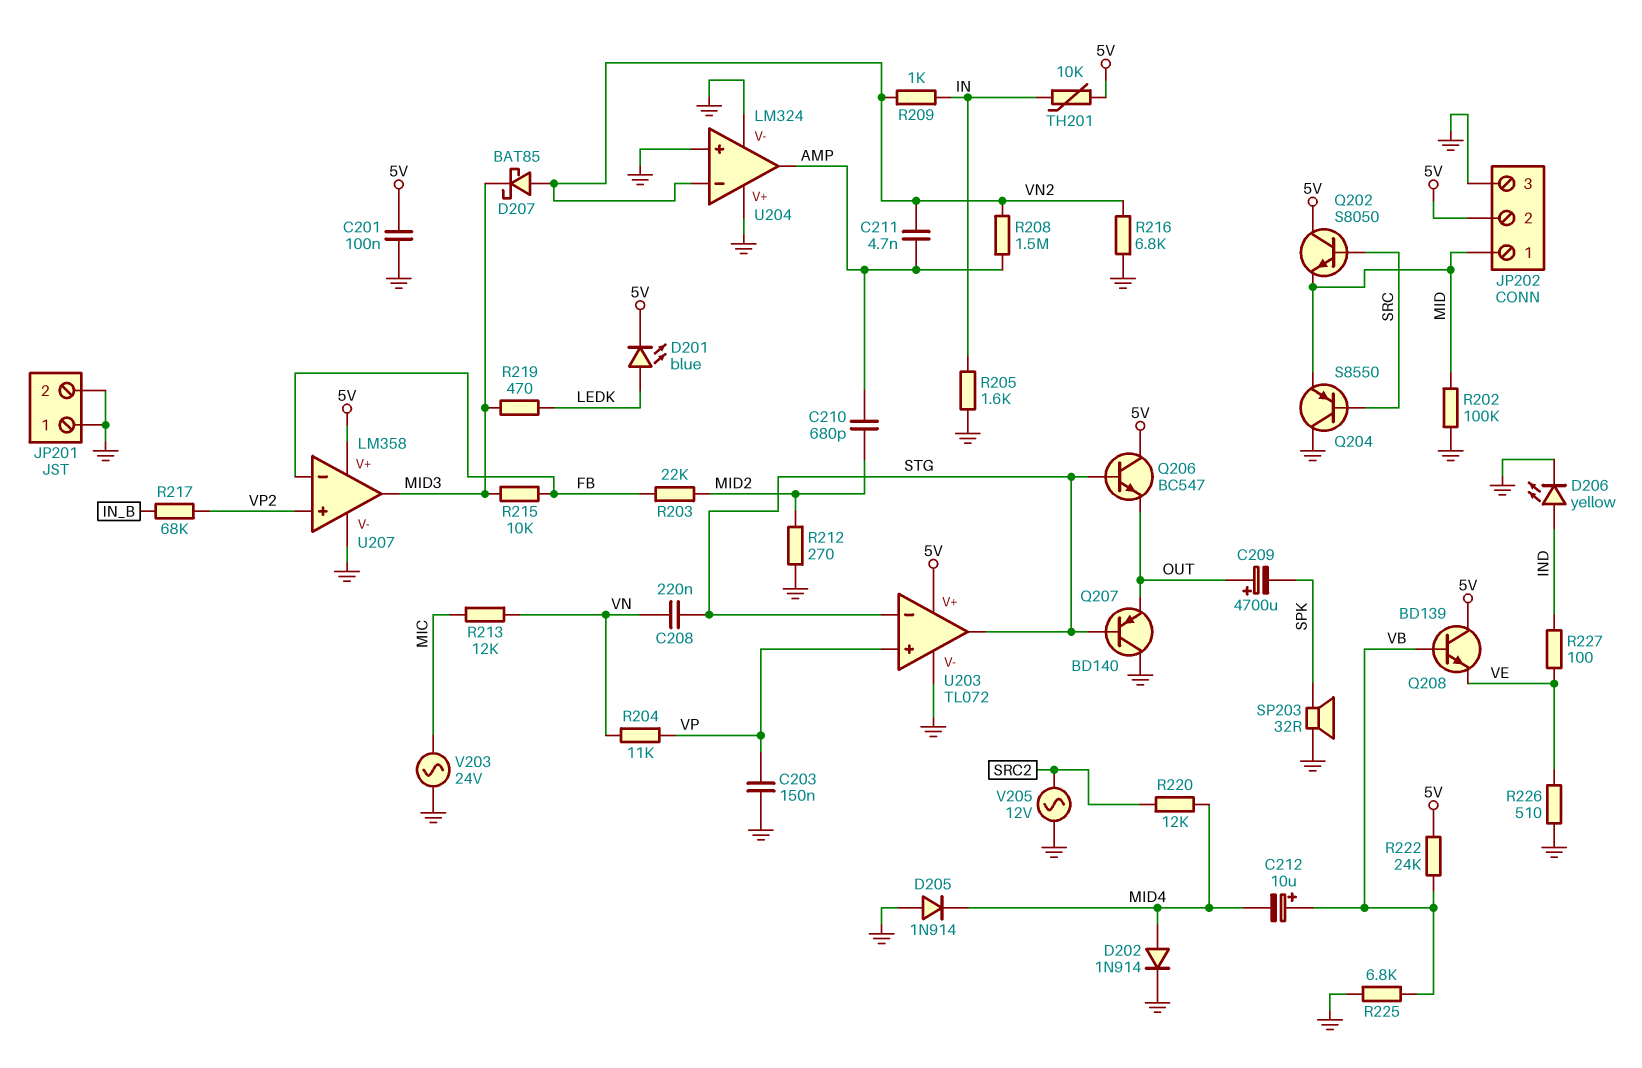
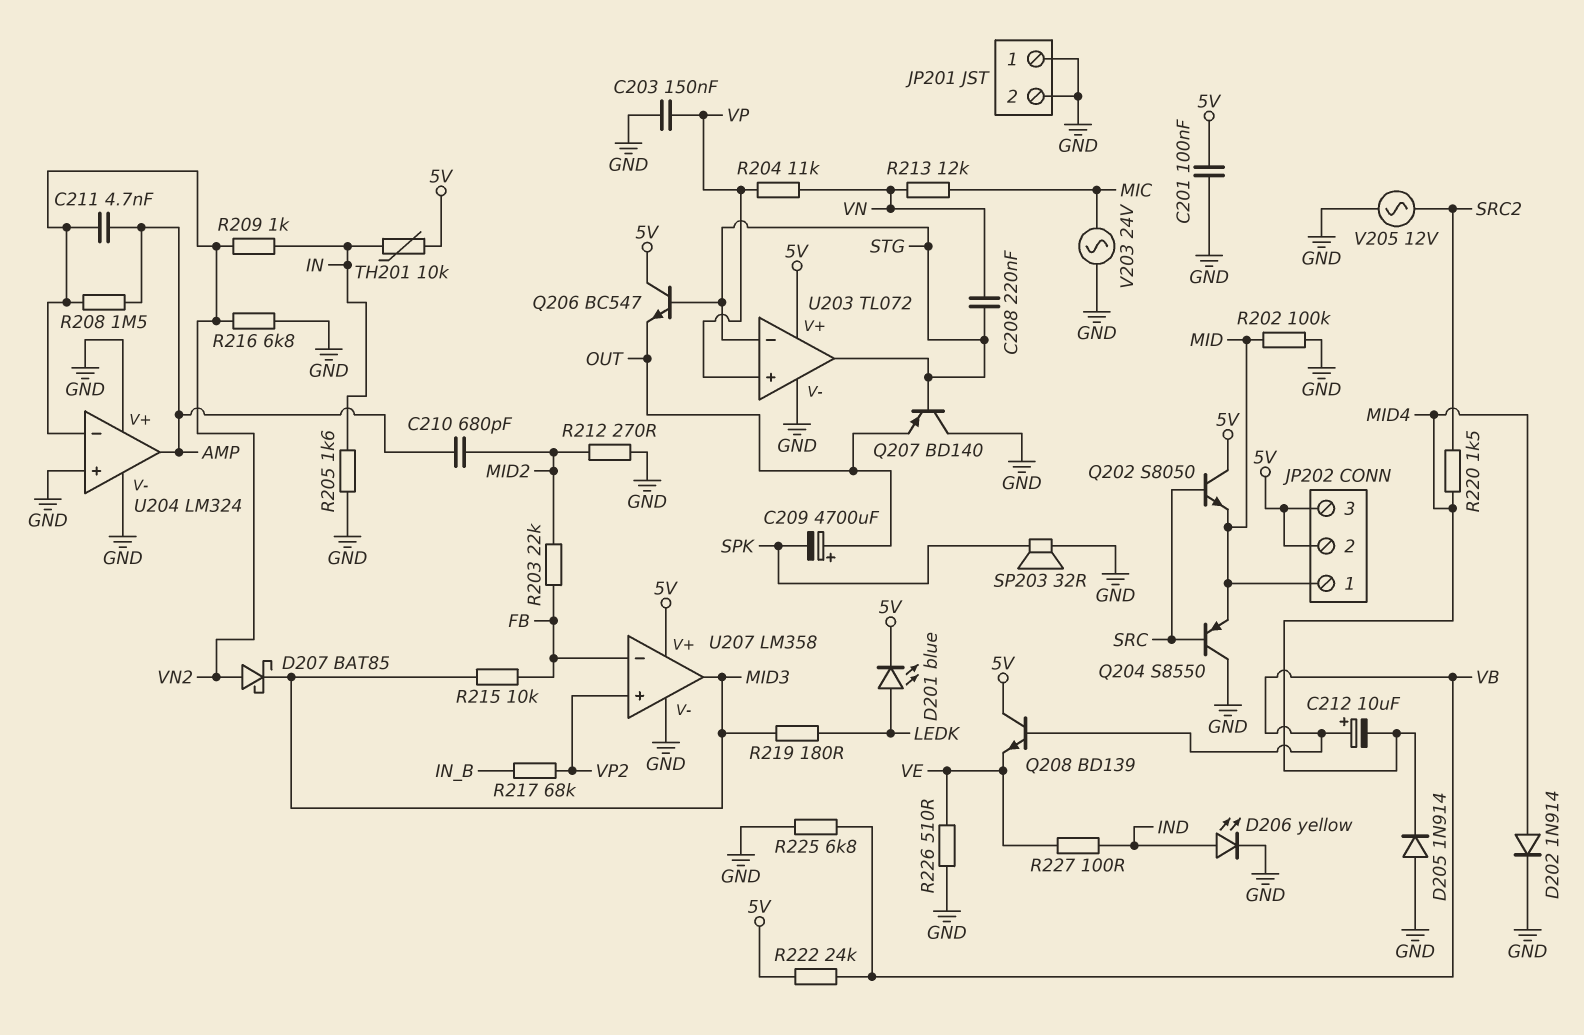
JP202 pin 3: GND -> 5V
R219: 470 (LEDK, MID3) -> 180 (LEDK, MID3)
R220: 12k (MID4, SRC2) -> 1.5k (MID4, SRC2)

